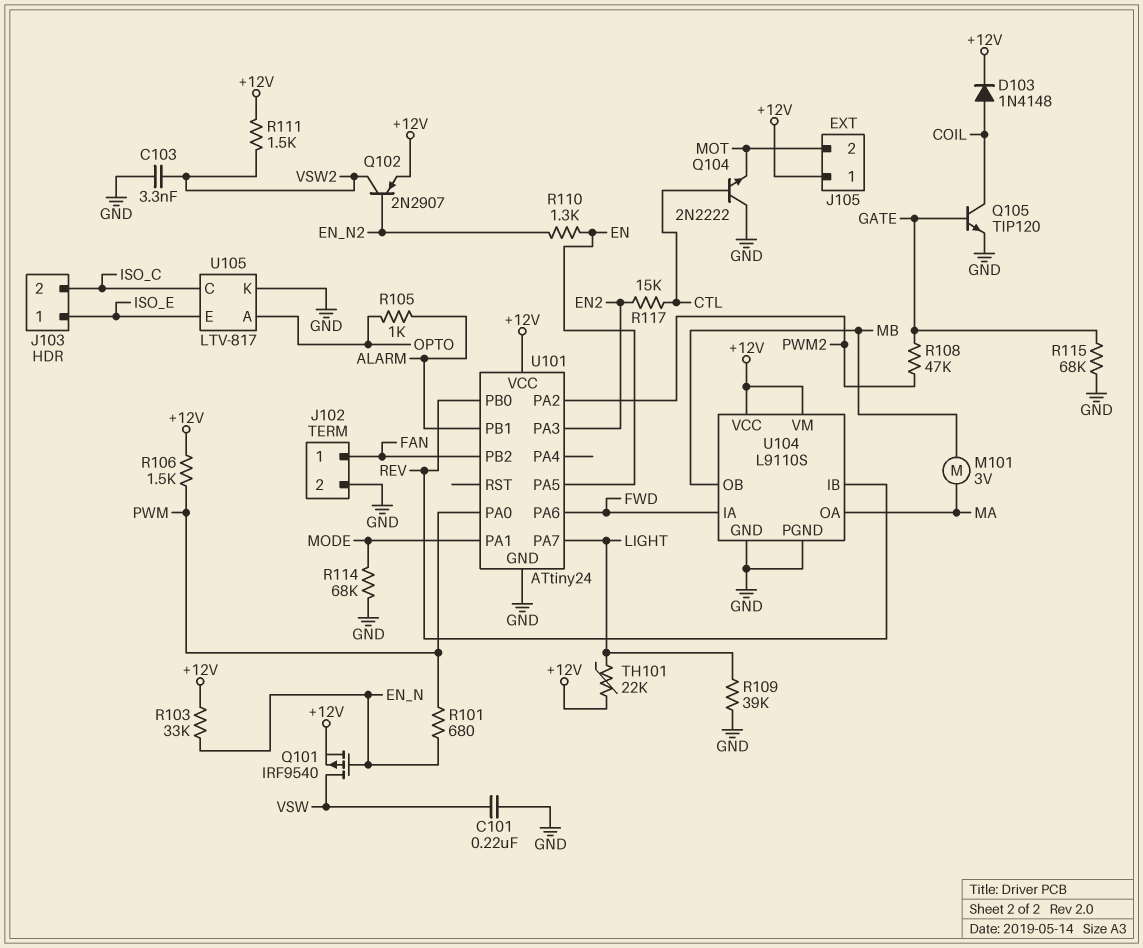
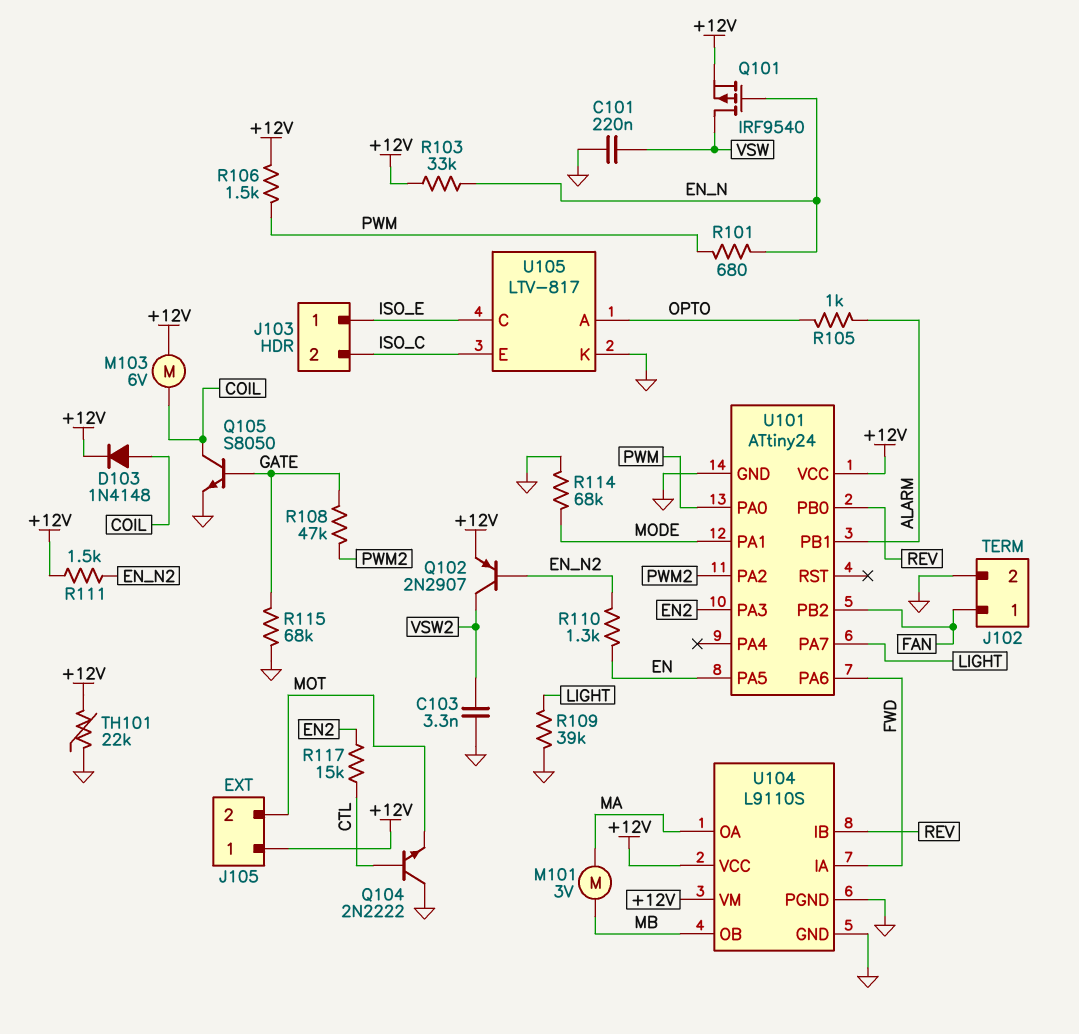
M103: none -> motor 6V (+12V, COIL)
Q105: NPN TIP120 (B GATE, C COIL, E GND) -> NPN S8050 (B GATE, C COIL, E GND)
R111: 1.5k (+12V, VSW2) -> 1.5k (+12V, EN_N2)
TH101: 22k (+12V, LIGHT) -> 22k (+12V, GND)
U105 pin C: ISO_C -> ISO_E
U105 pin E: ISO_E -> ISO_C

